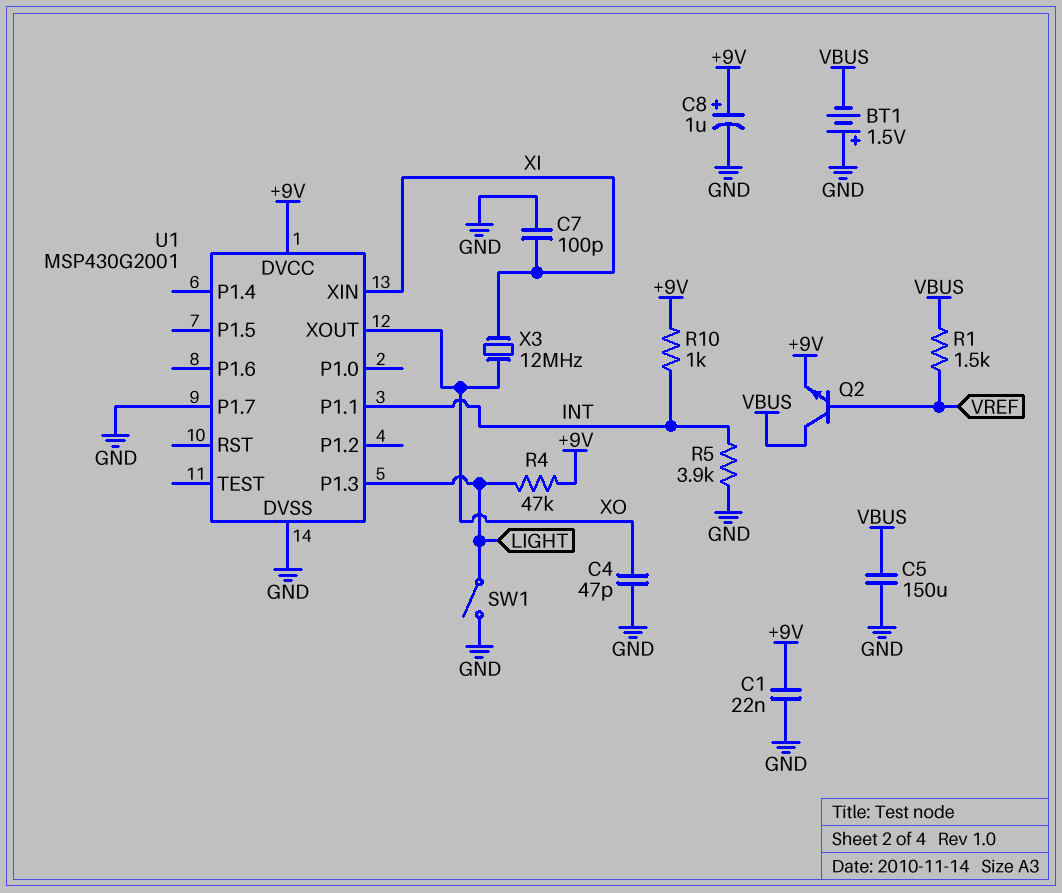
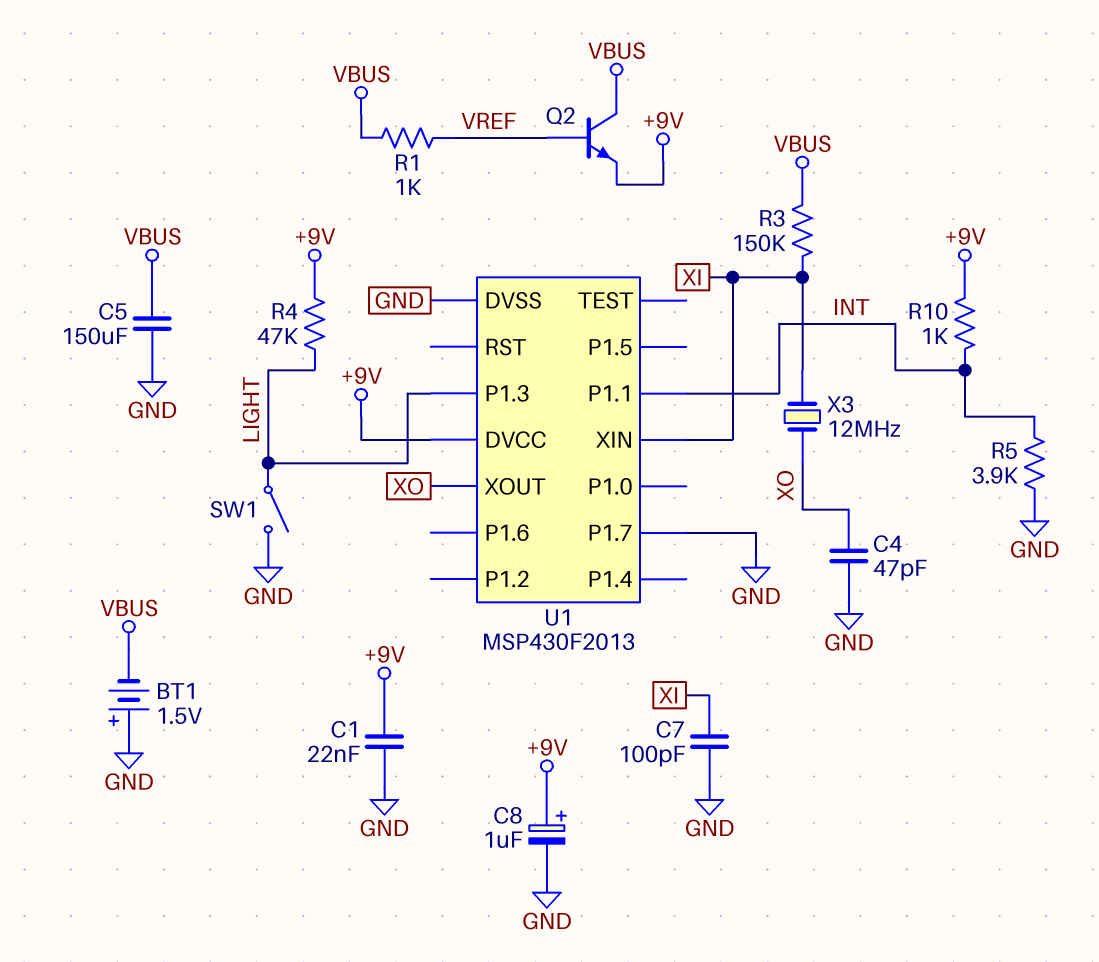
R1: 1.5k (VBUS, VREF) -> 1k (VBUS, VREF)
R3: none -> 150k (VBUS, XI)
U1: MSP430G2001 -> MSP430F2013

